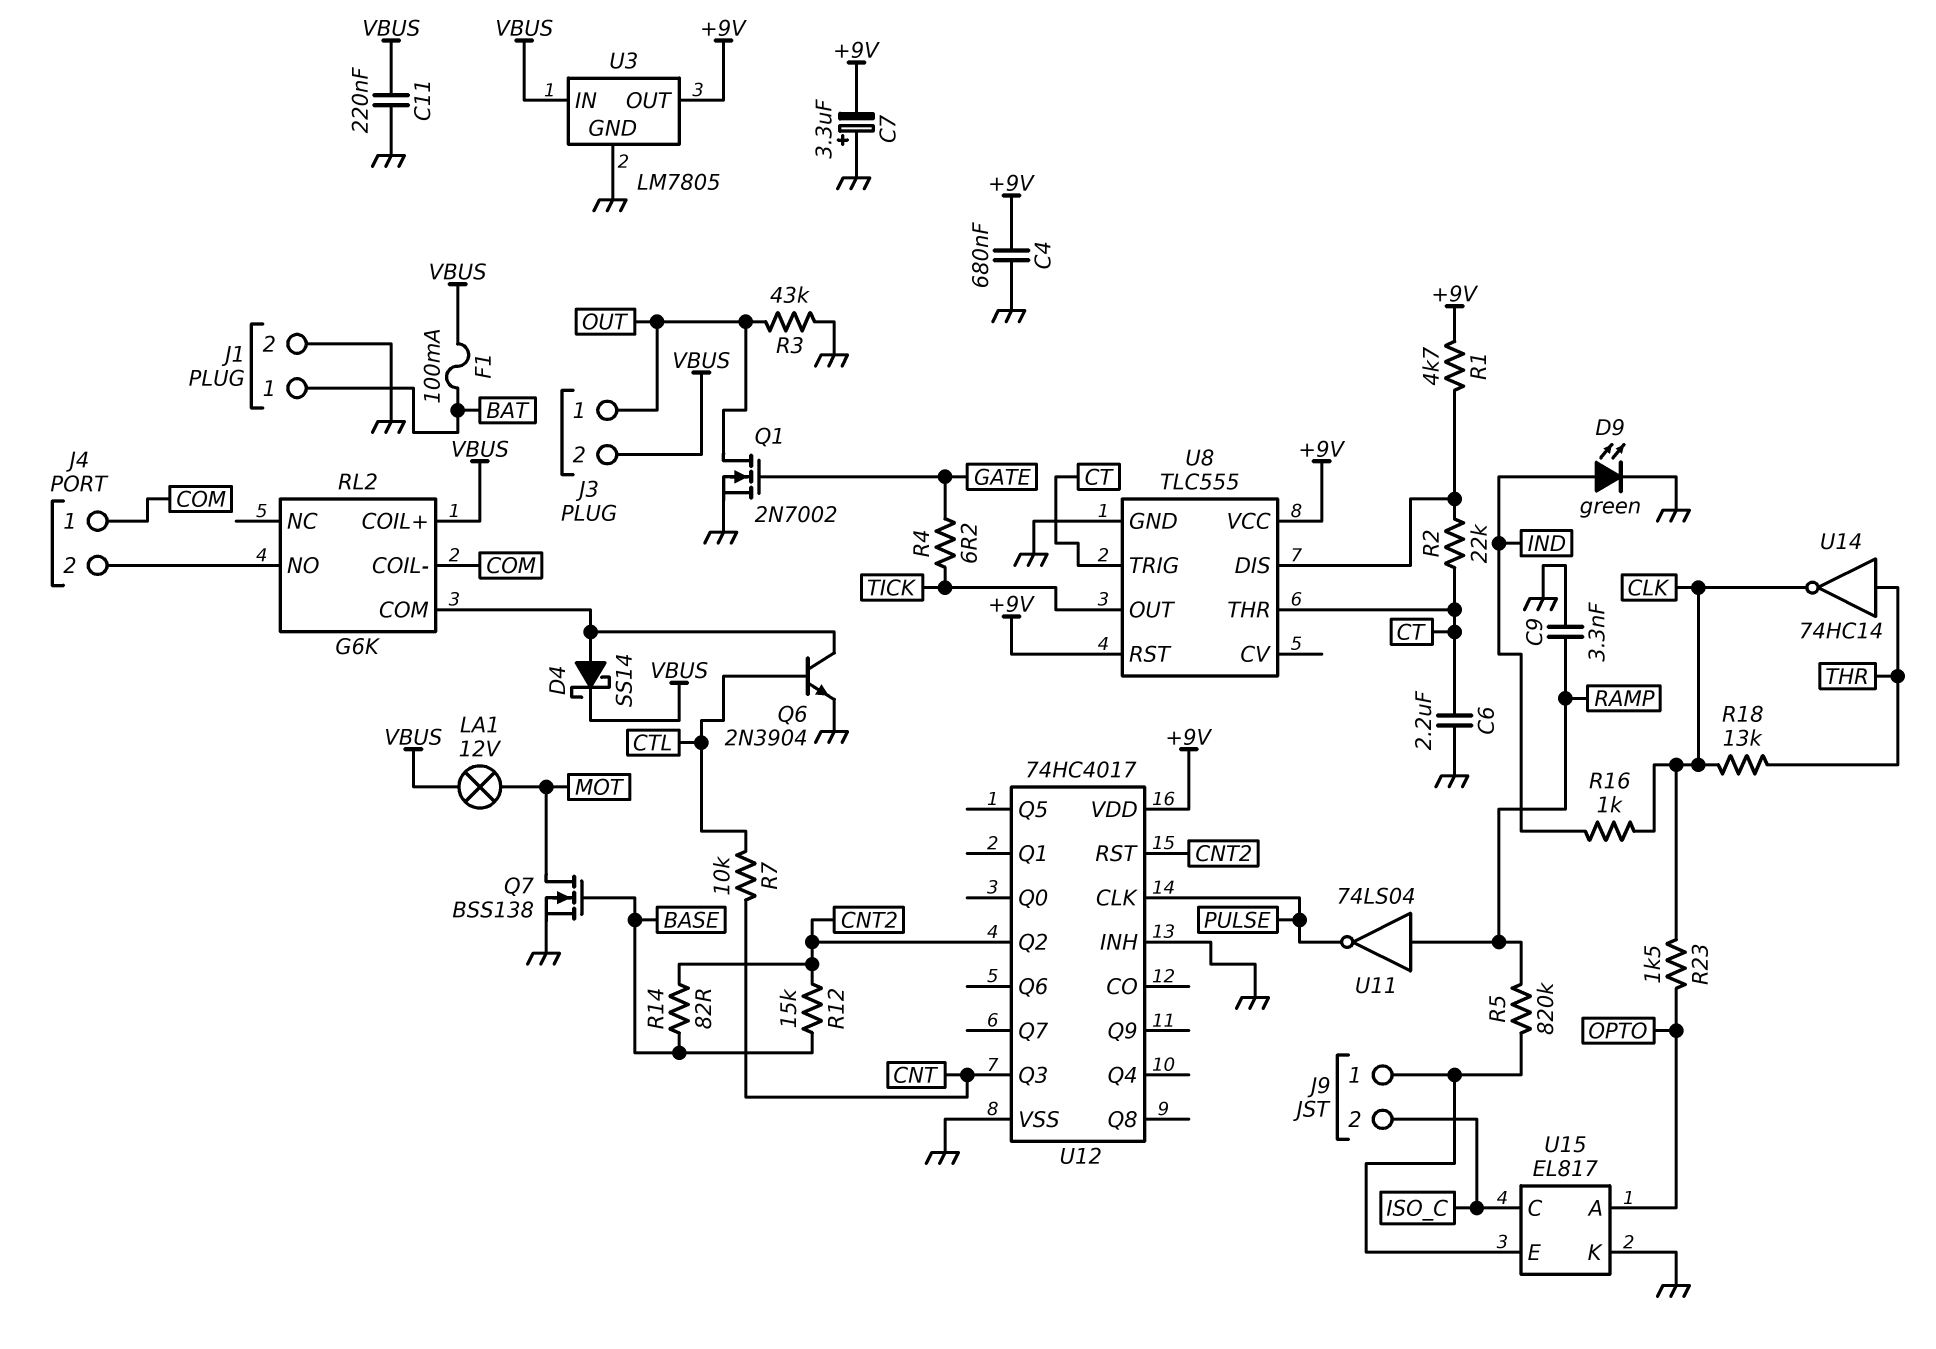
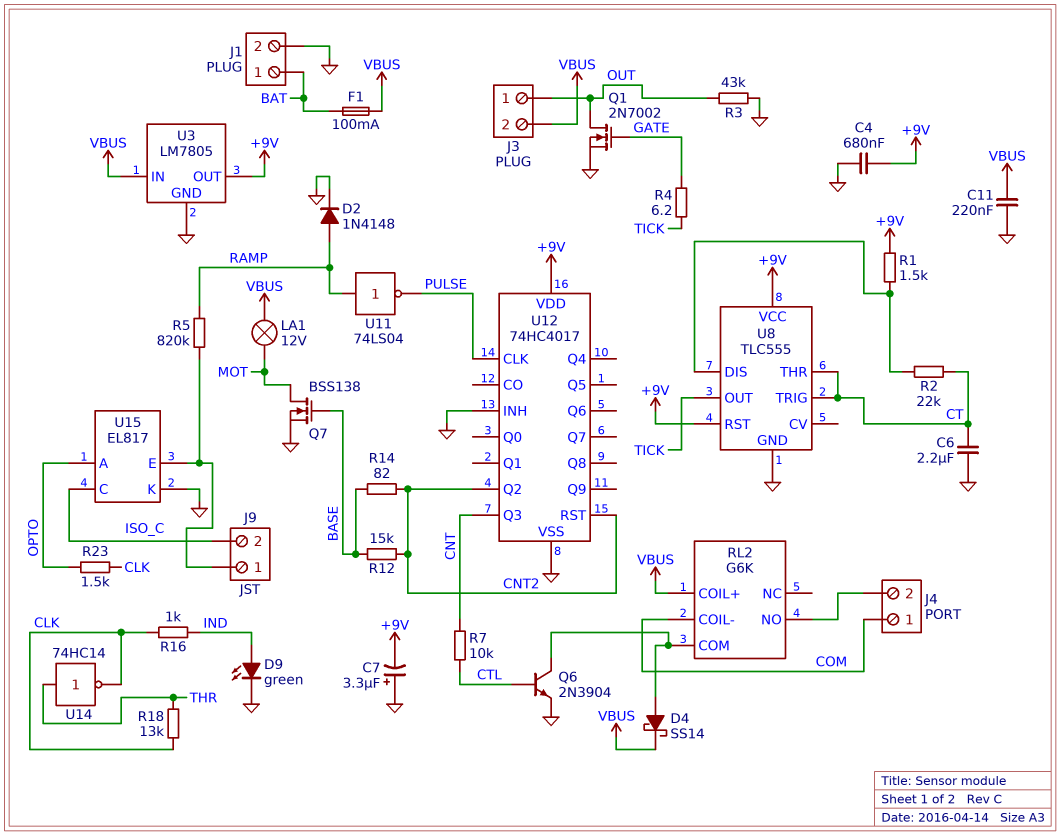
C9: 3.3nF (GND, RAMP) -> none
D2: none -> diode 1N4148 (A RAMP, K GND)
R1: 4.7k (+9V, U8/DIS) -> 1.5k (+9V, U8/DIS)

